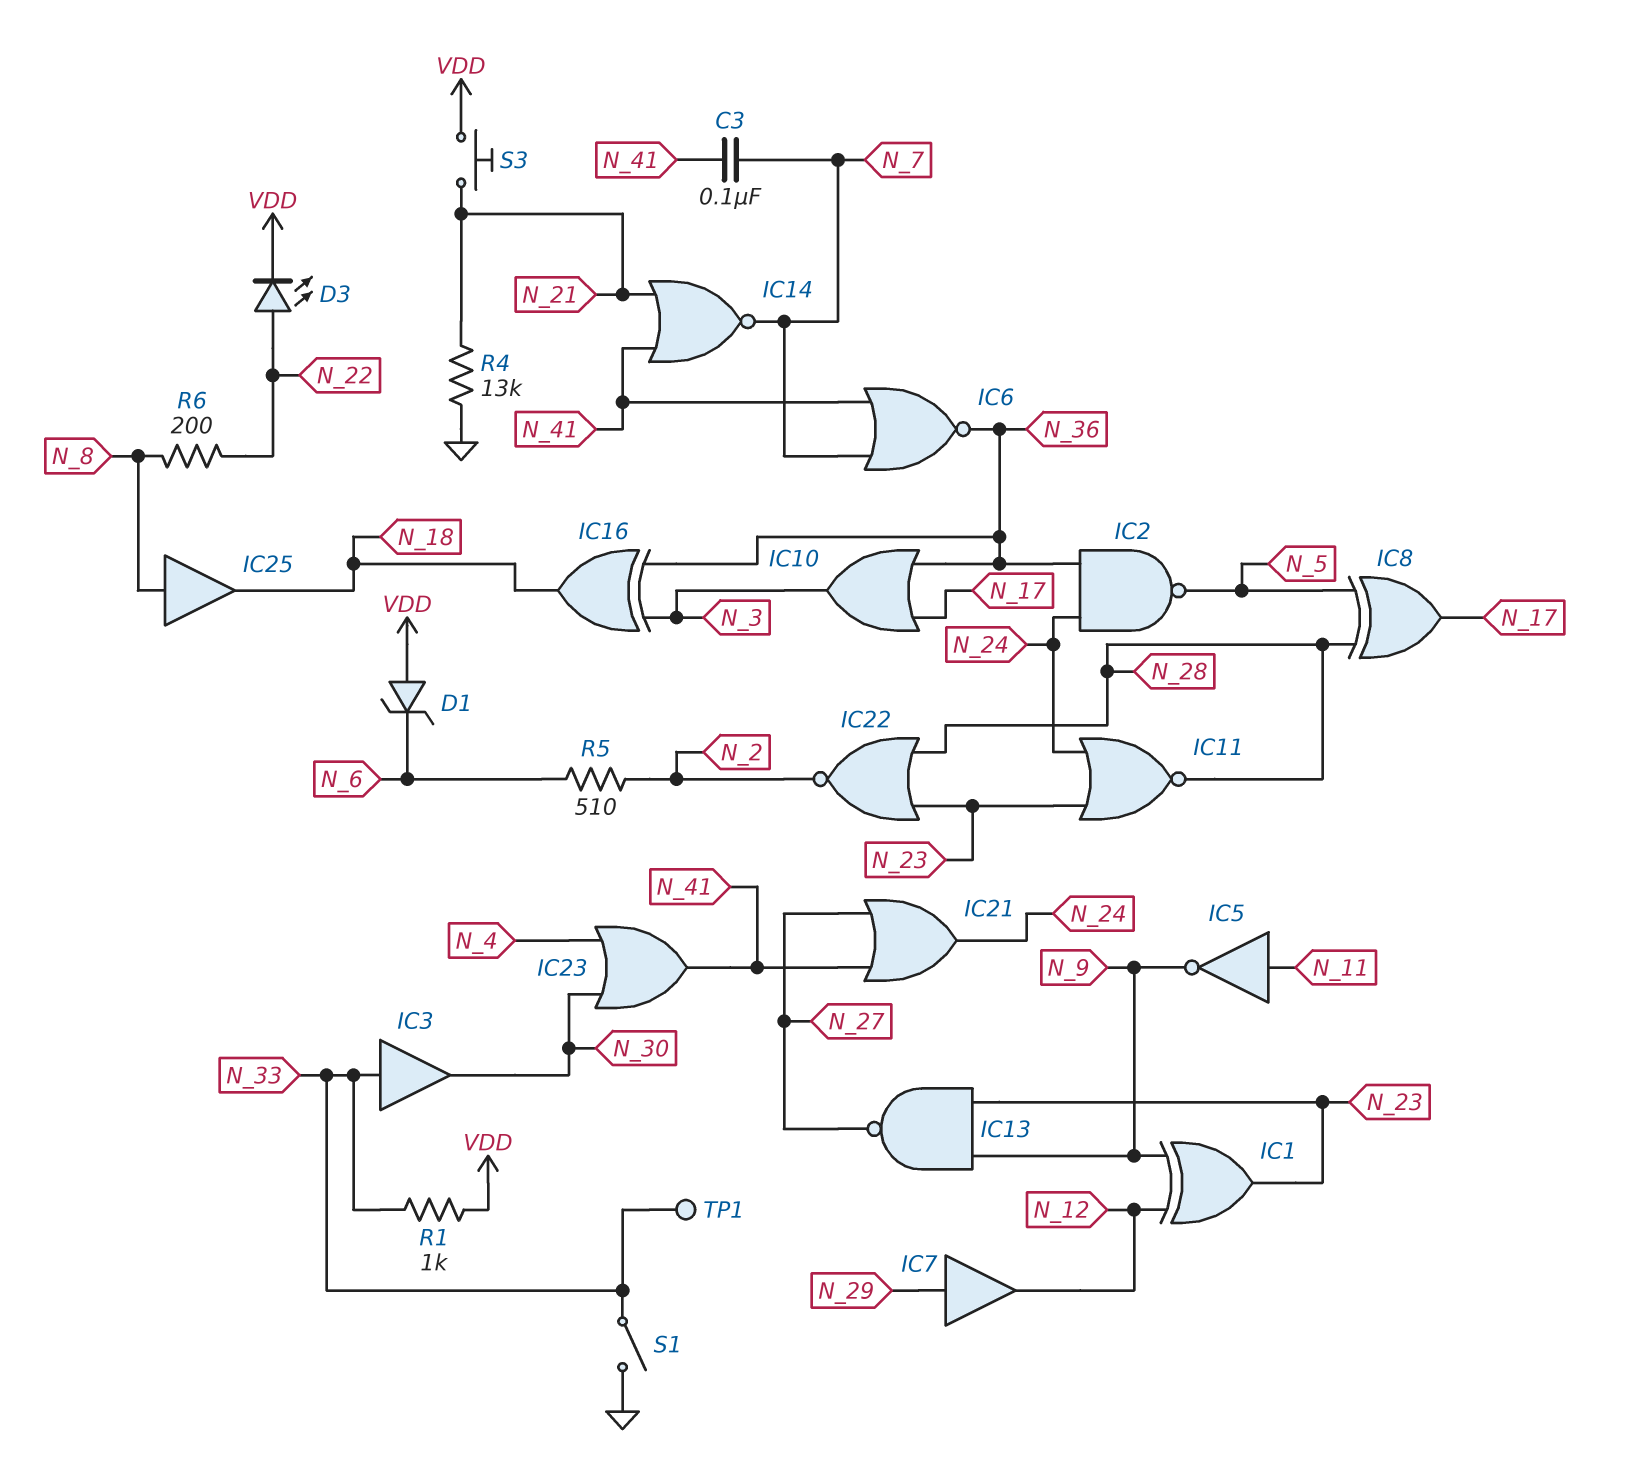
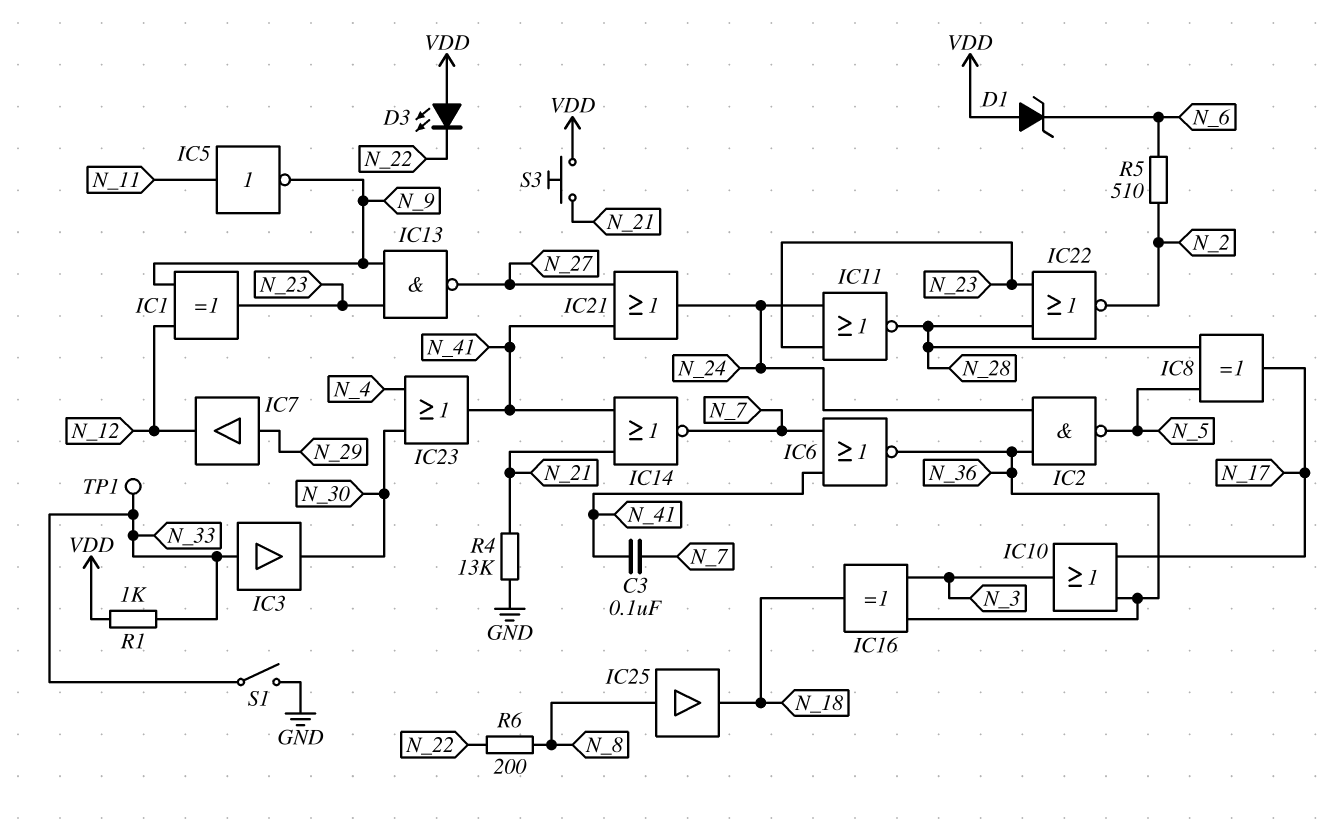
D3: LED (A N_22, K VDD) -> LED (A VDD, K N_22)

